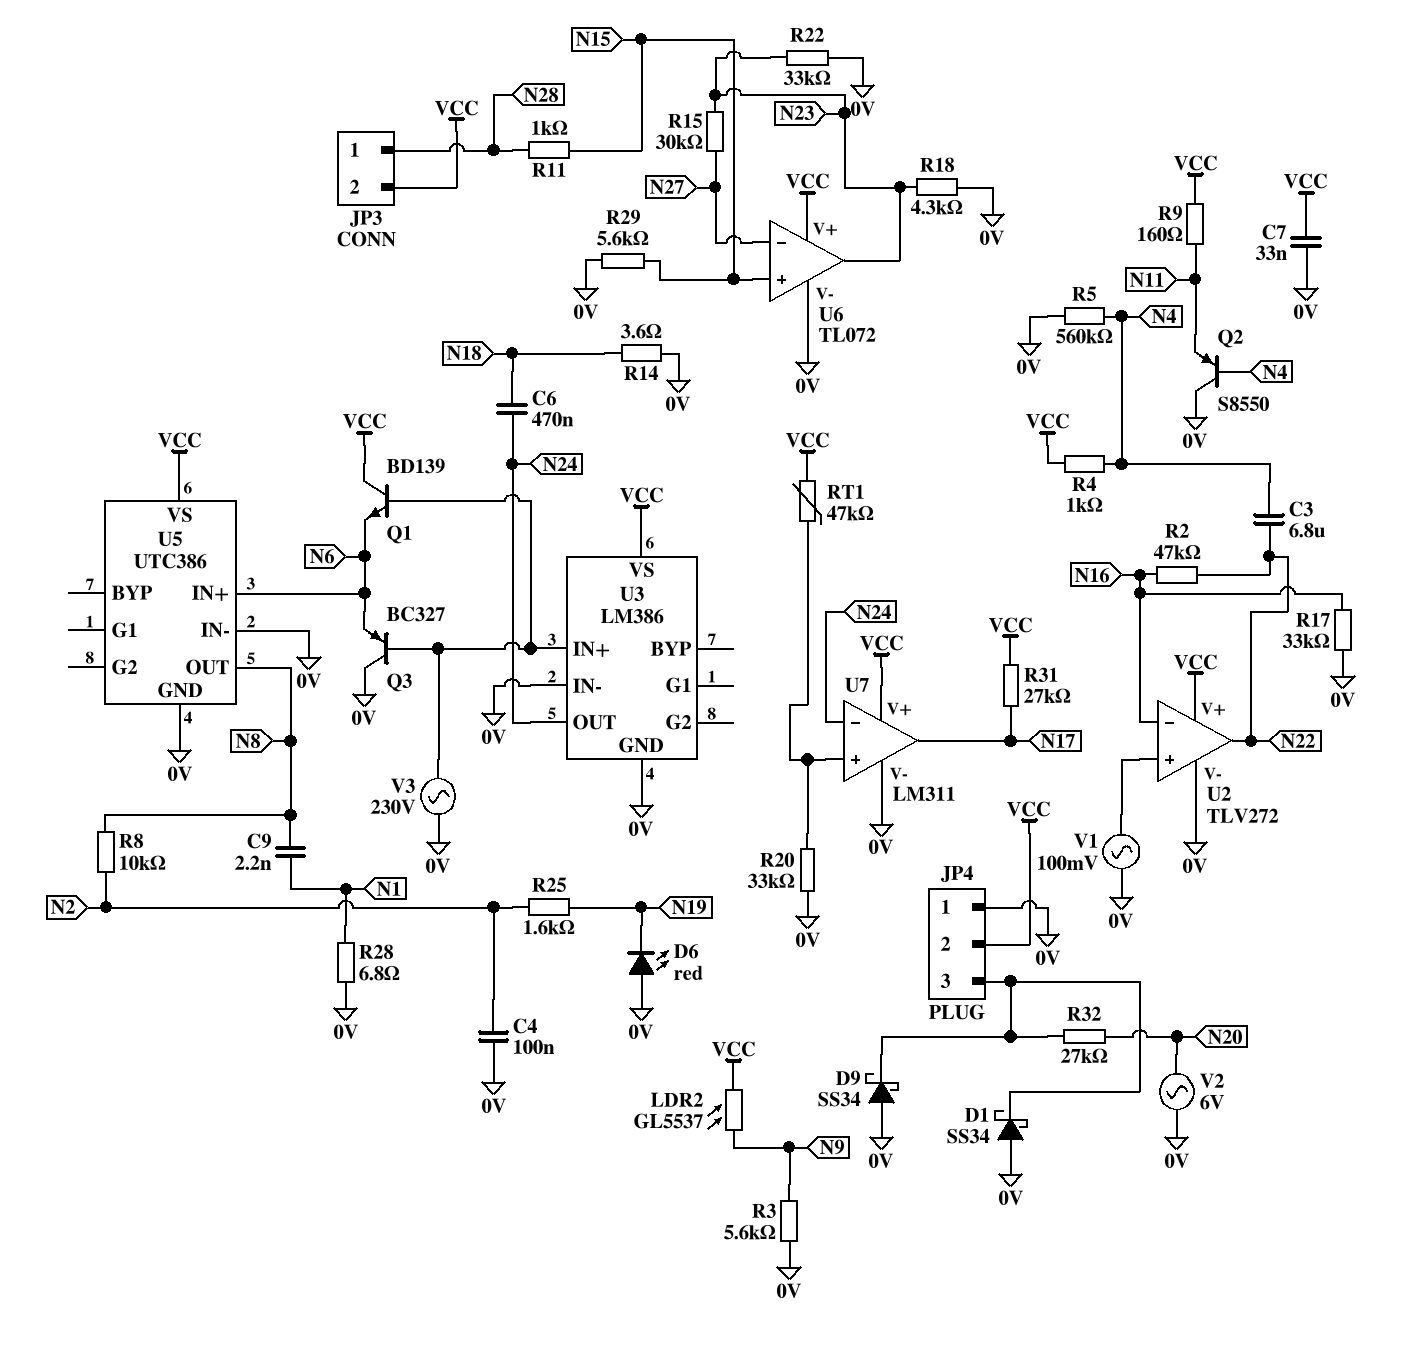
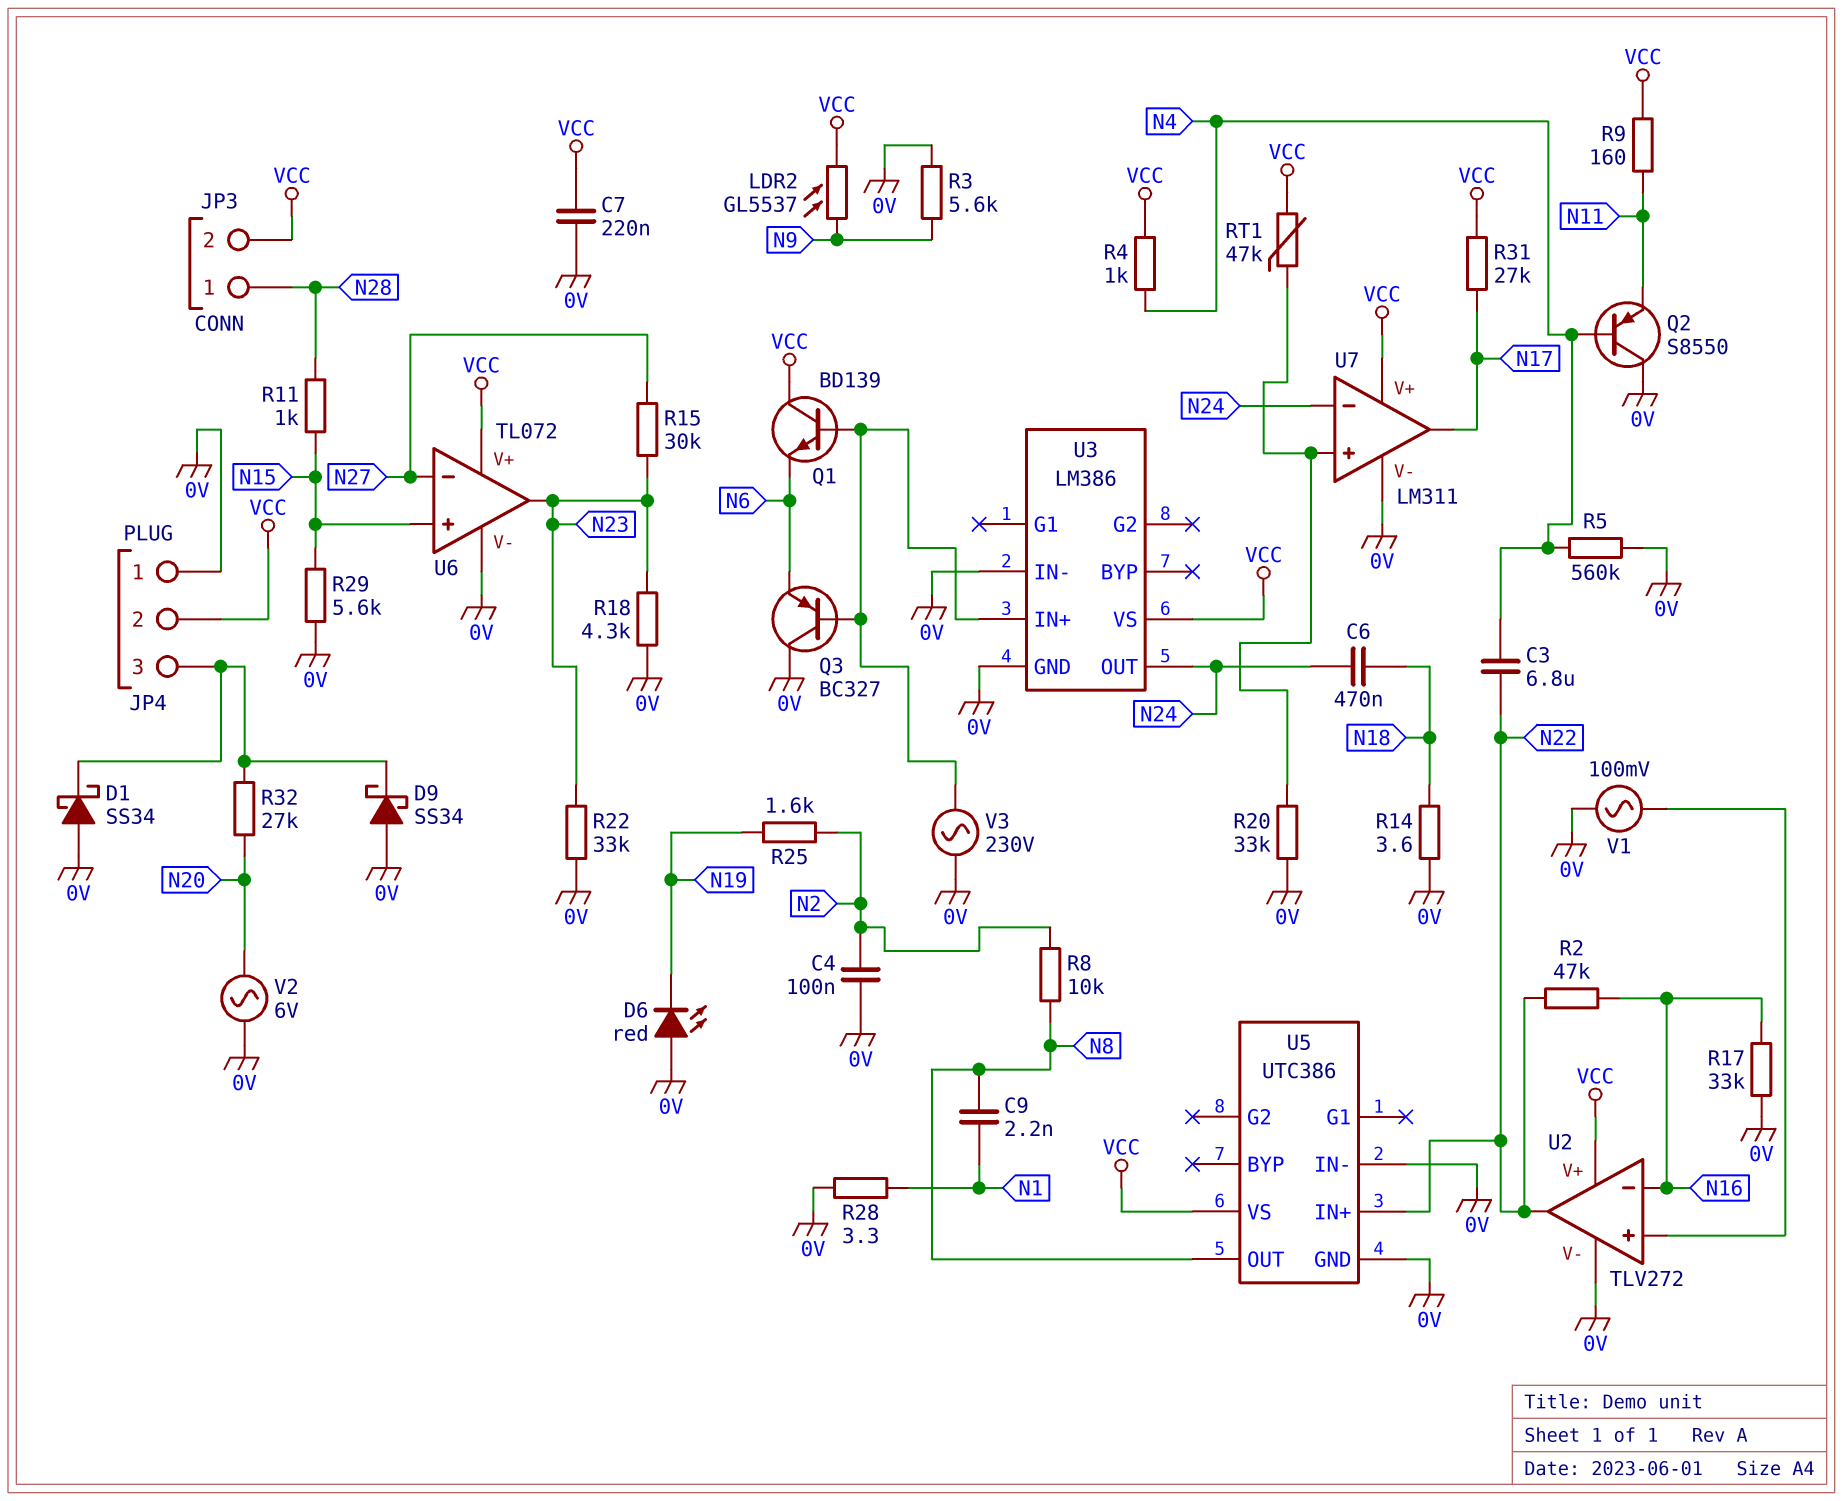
C7: 33nF (0V, VCC) -> 220nF (0V, VCC)
R28: 6.8 (0V, N1) -> 3.3 (0V, N1)
U5 pin IN+: N6 -> N22

